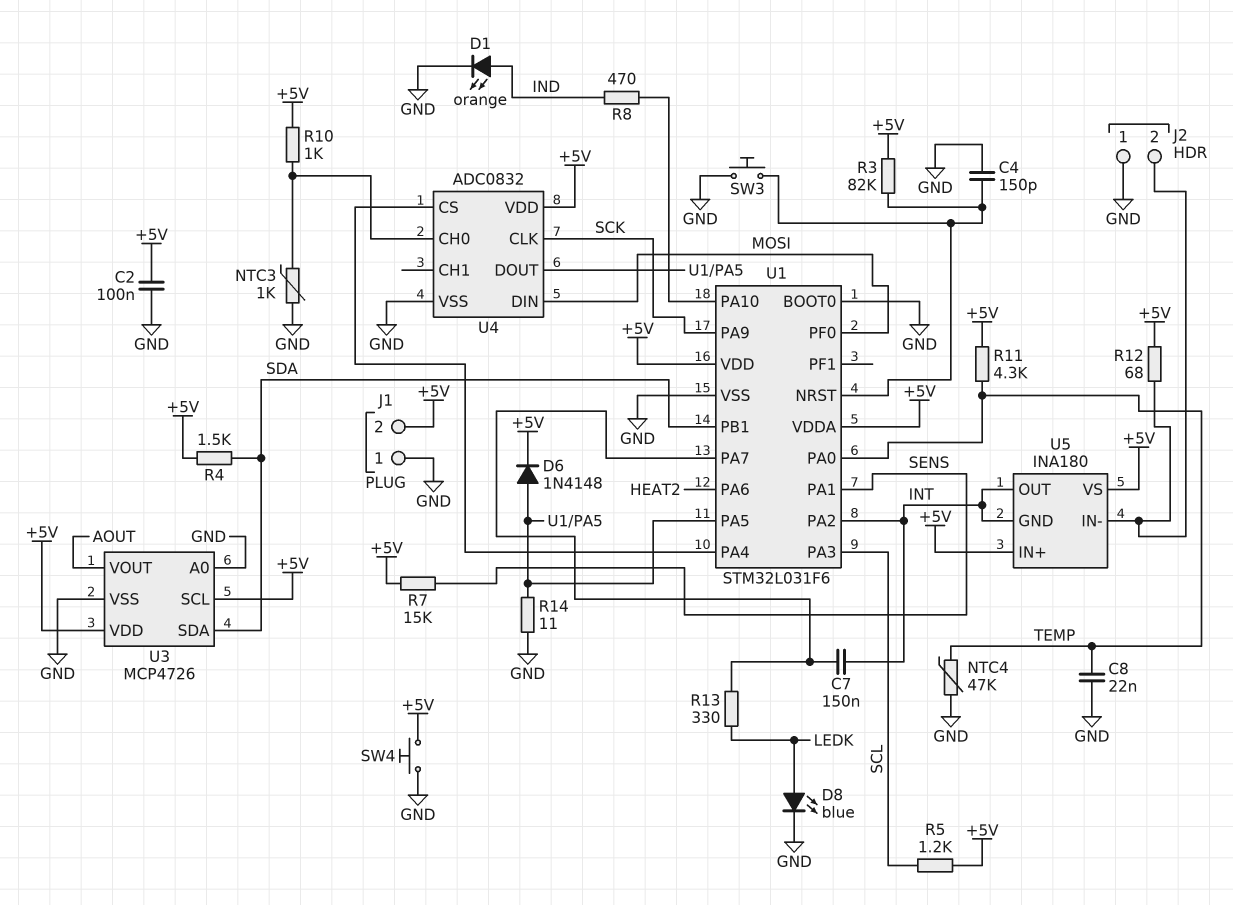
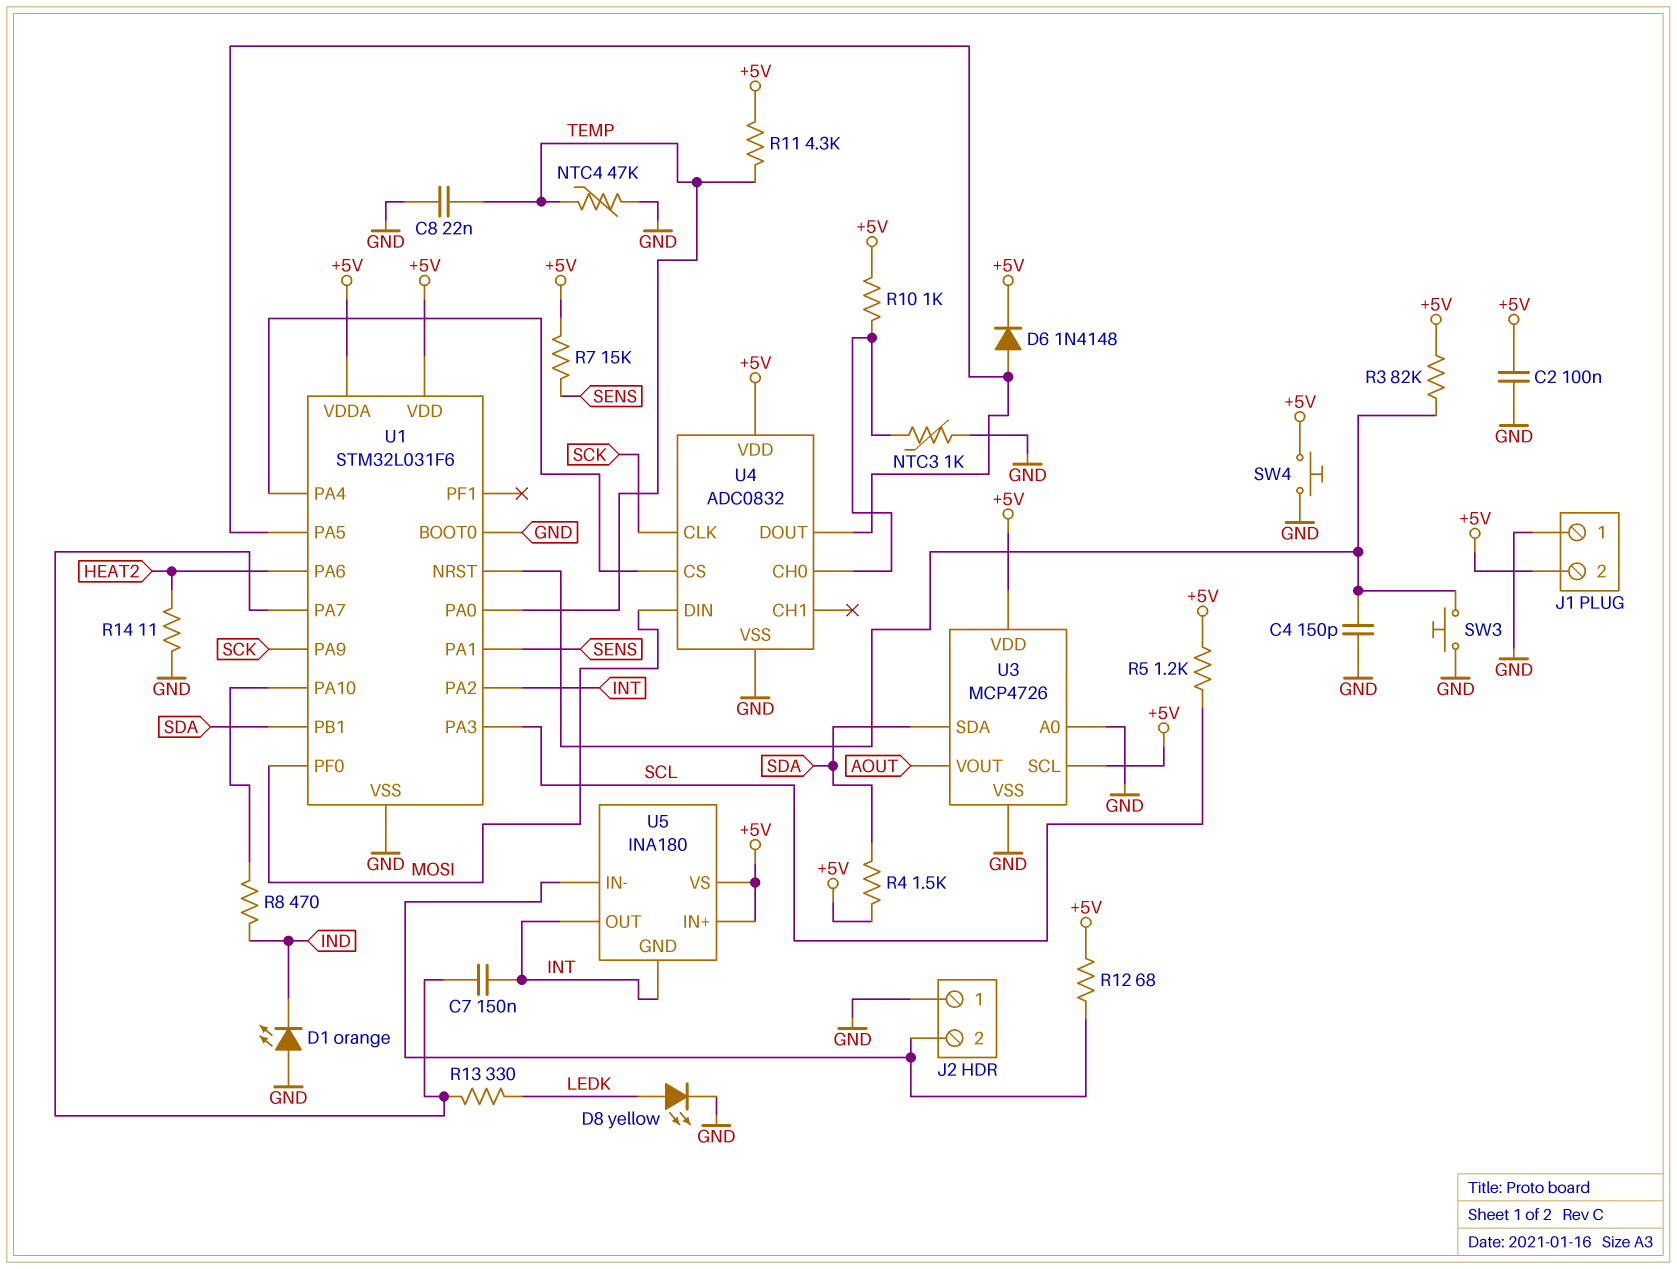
D1: LED orange (A IND, K GND) -> LED orange (A GND, K IND)
D8: LED blue (A LEDK, K GND) -> LED yellow (A LEDK, K GND)
R14: 11 (GND, U1/PA5) -> 11 (GND, HEAT2)

